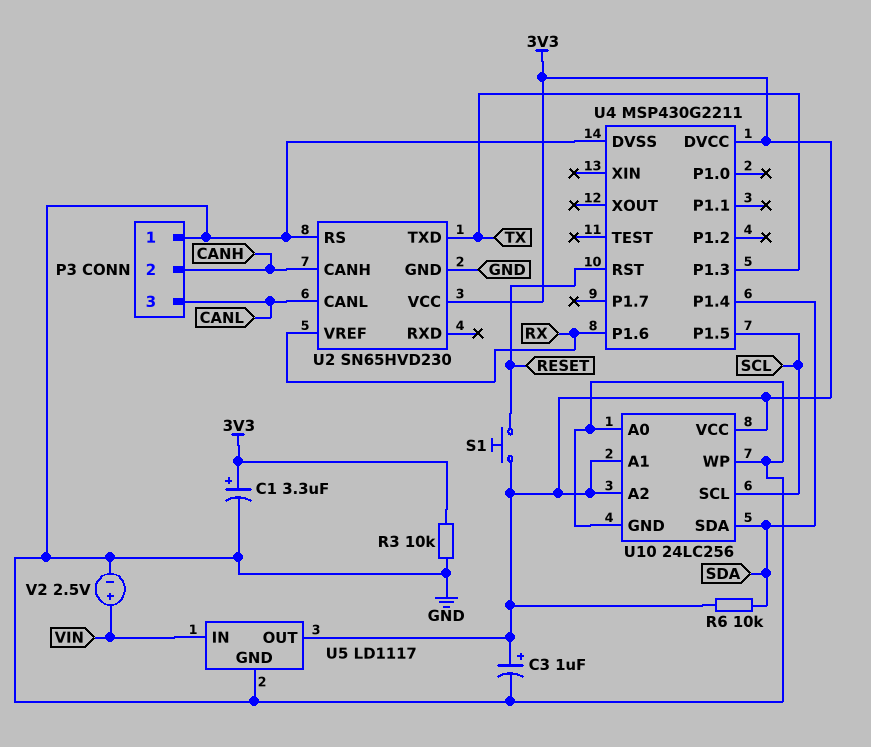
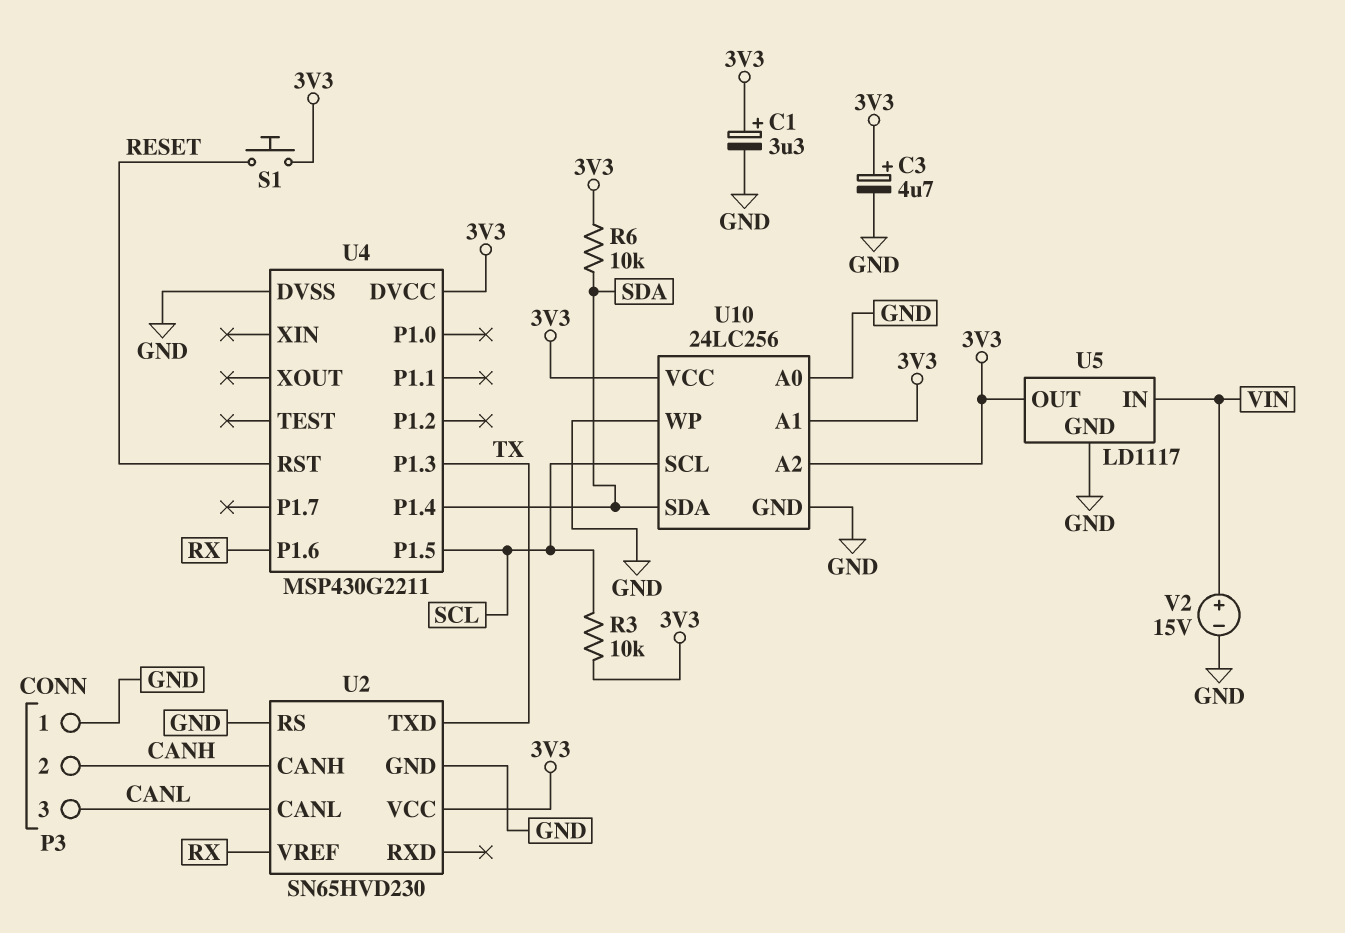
C3: 1uF (plus 3V3, minus GND) -> 4.7uF (plus 3V3, minus GND)
R3: 10k (3V3, GND) -> 10k (3V3, SCL)
V2: 2.5V (plus VIN, minus GND) -> 15V (plus VIN, minus GND)

